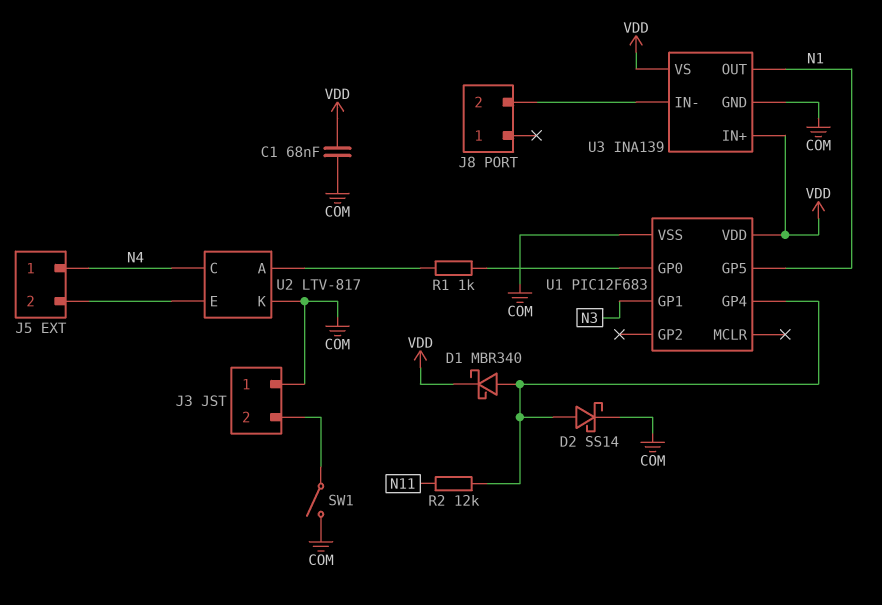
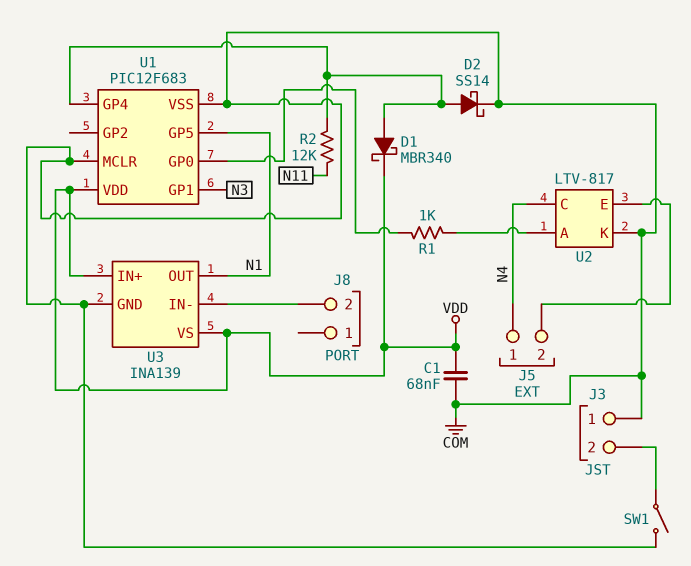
U1 pin MCLR: none -> COM

